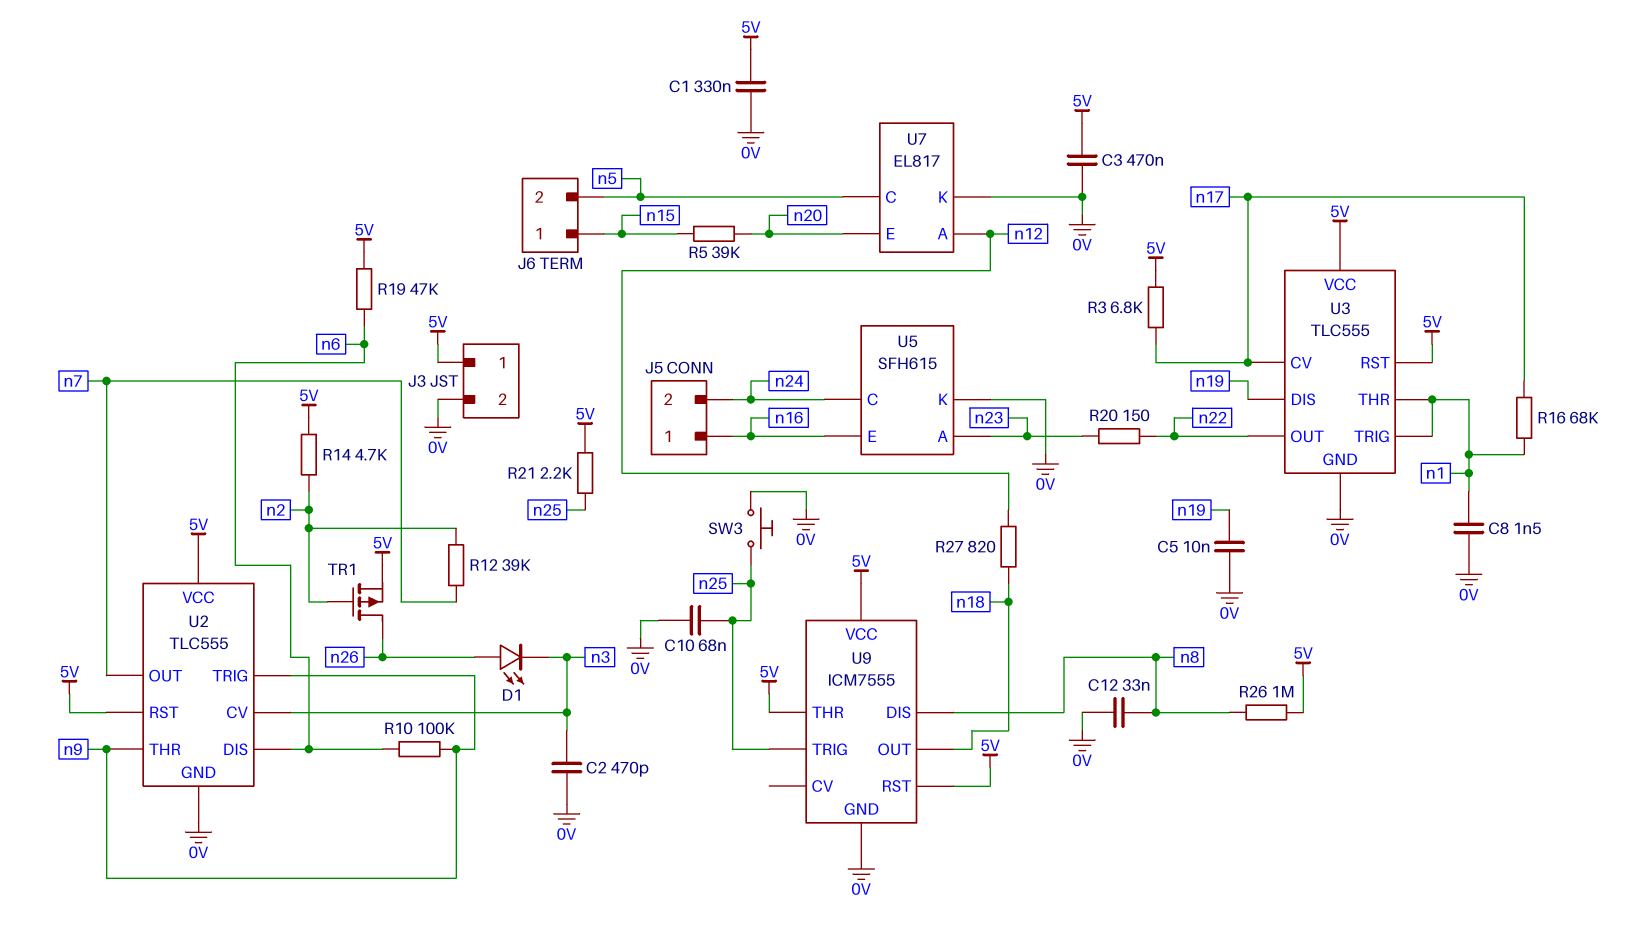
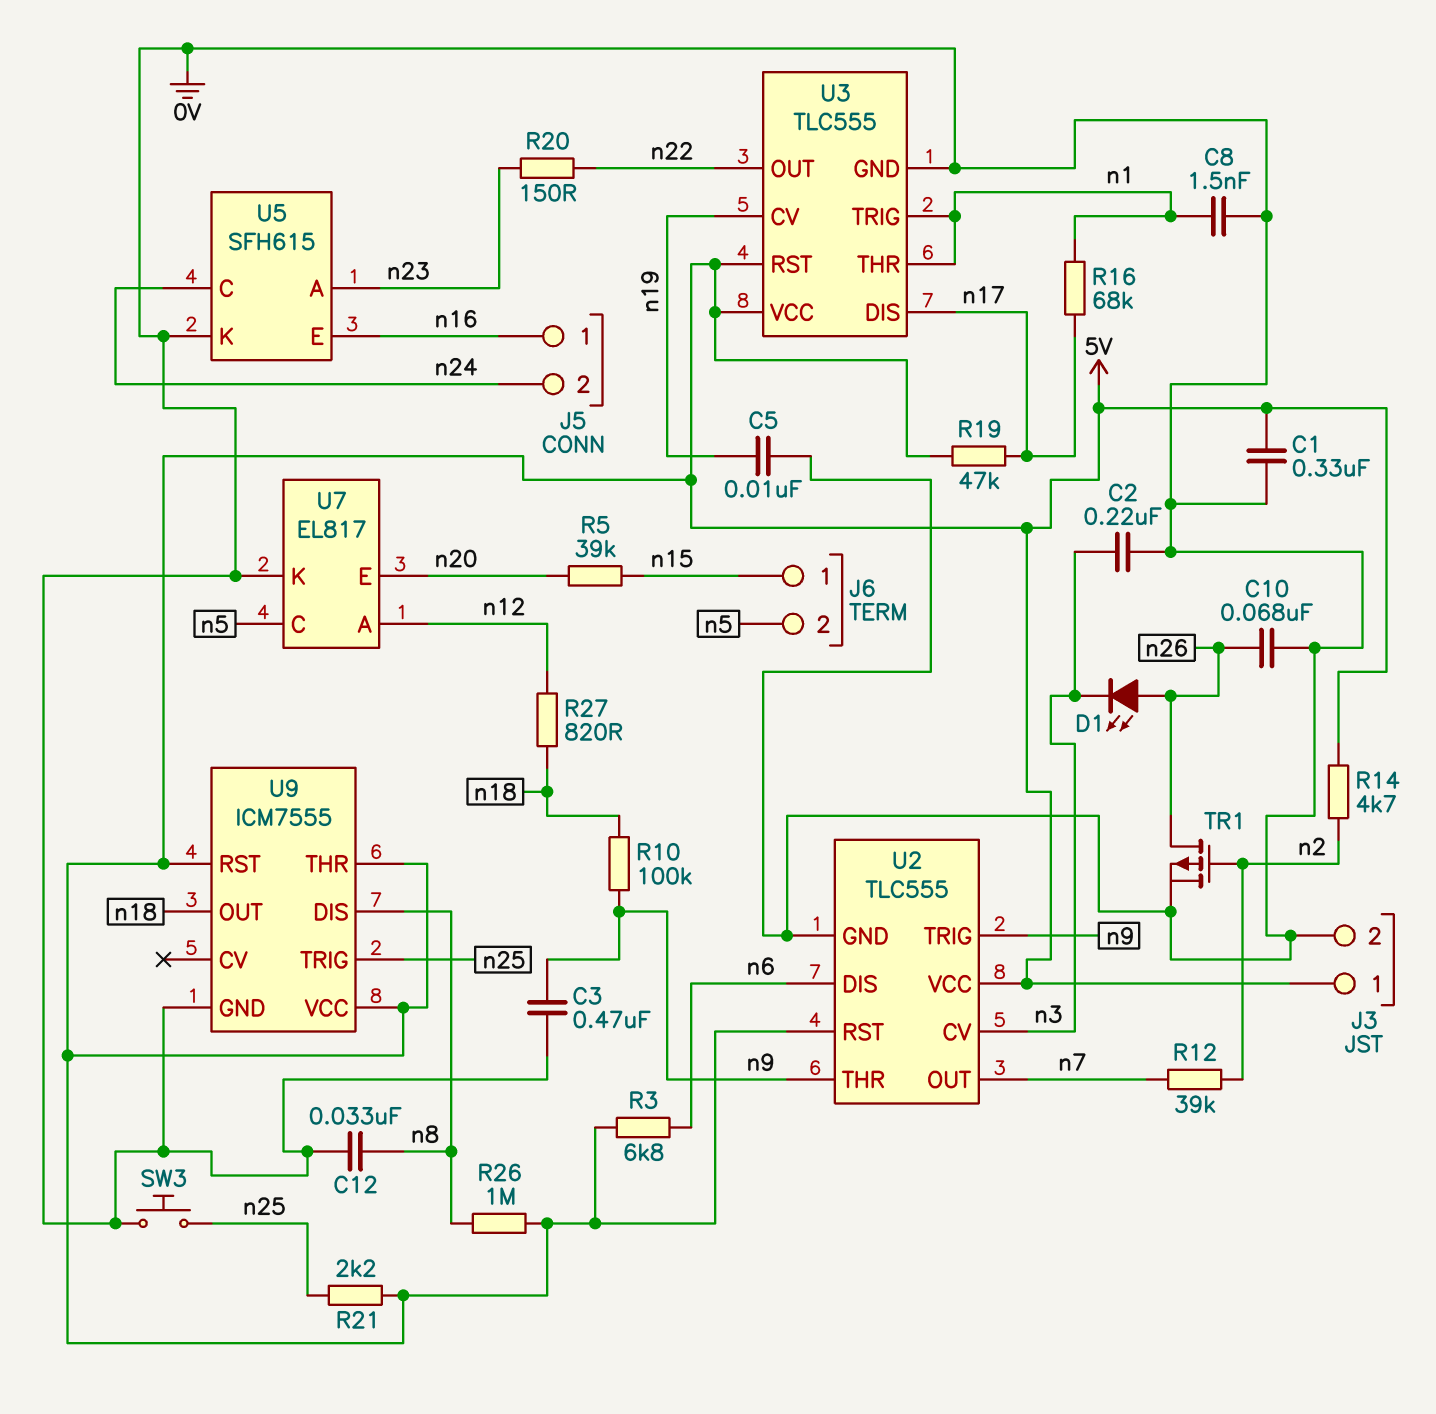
C2: 470pF (0V, n3) -> 220nF (0V, n3)
C3: 470nF (0V, 5V) -> 470nF (0V, n9)
C10: 68nF (0V, n25) -> 68nF (0V, n26)
R3: 6.8k (5V, n17) -> 6.8k (5V, n6)
R10: 100k (n6, n9) -> 100k (n9, n18)
R19: 47k (5V, n6) -> 47k (5V, n17)
TR1: PMOS (G n2, D n26, S 5V) -> PMOS (G n2, D n26, S 0V)
U3 pin CV: n17 -> n19
U3 pin DIS: n19 -> n17

